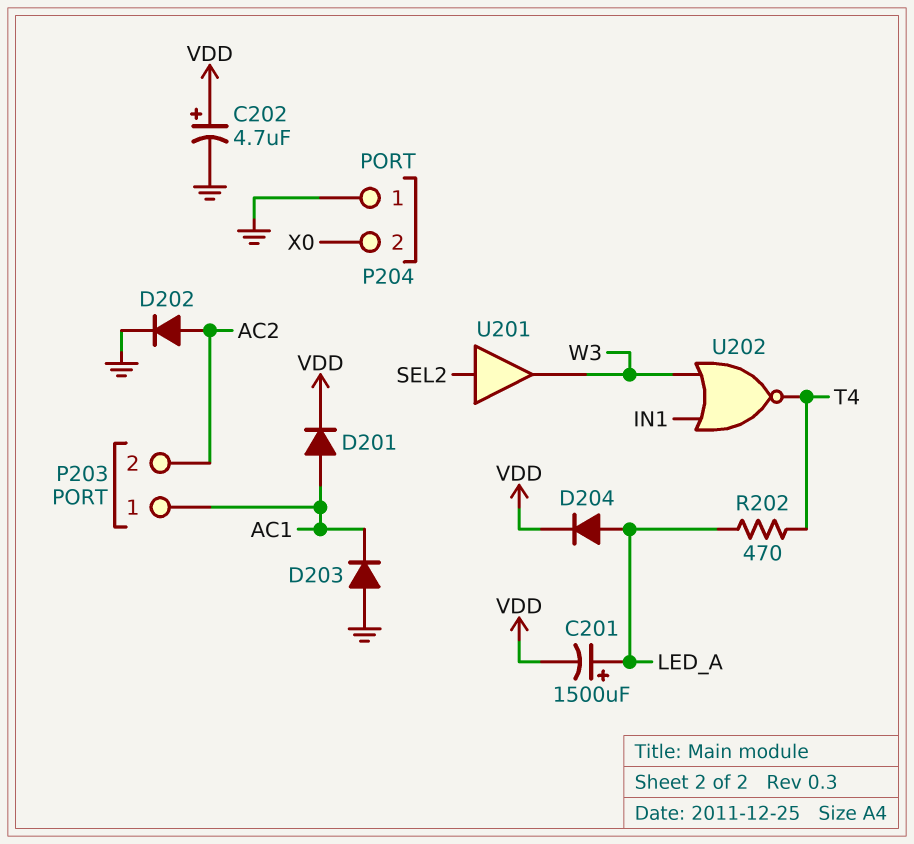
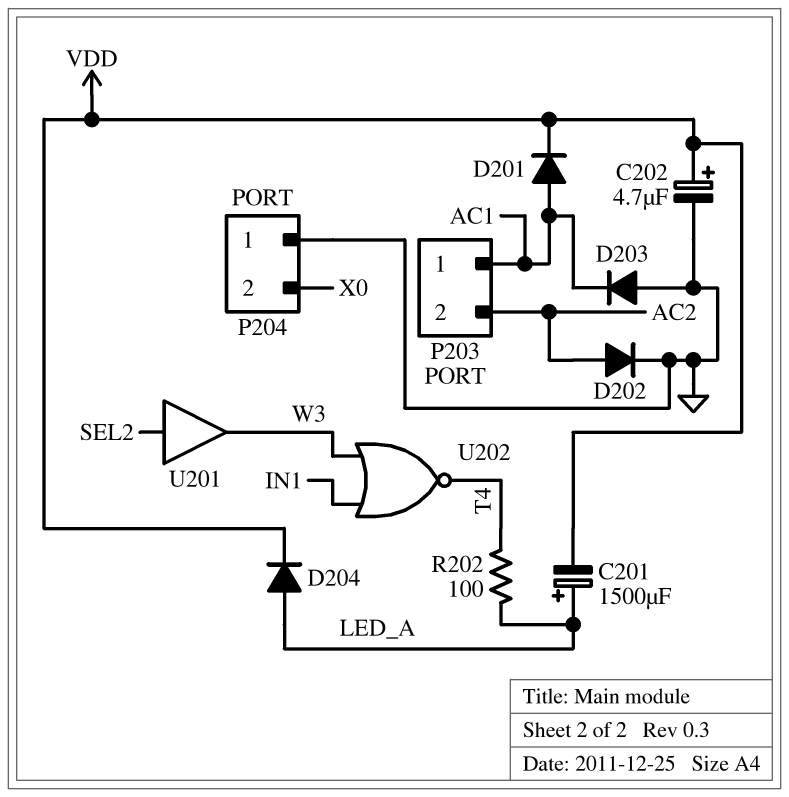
R202: 470 (LED_A, T4) -> 100 (LED_A, T4)

